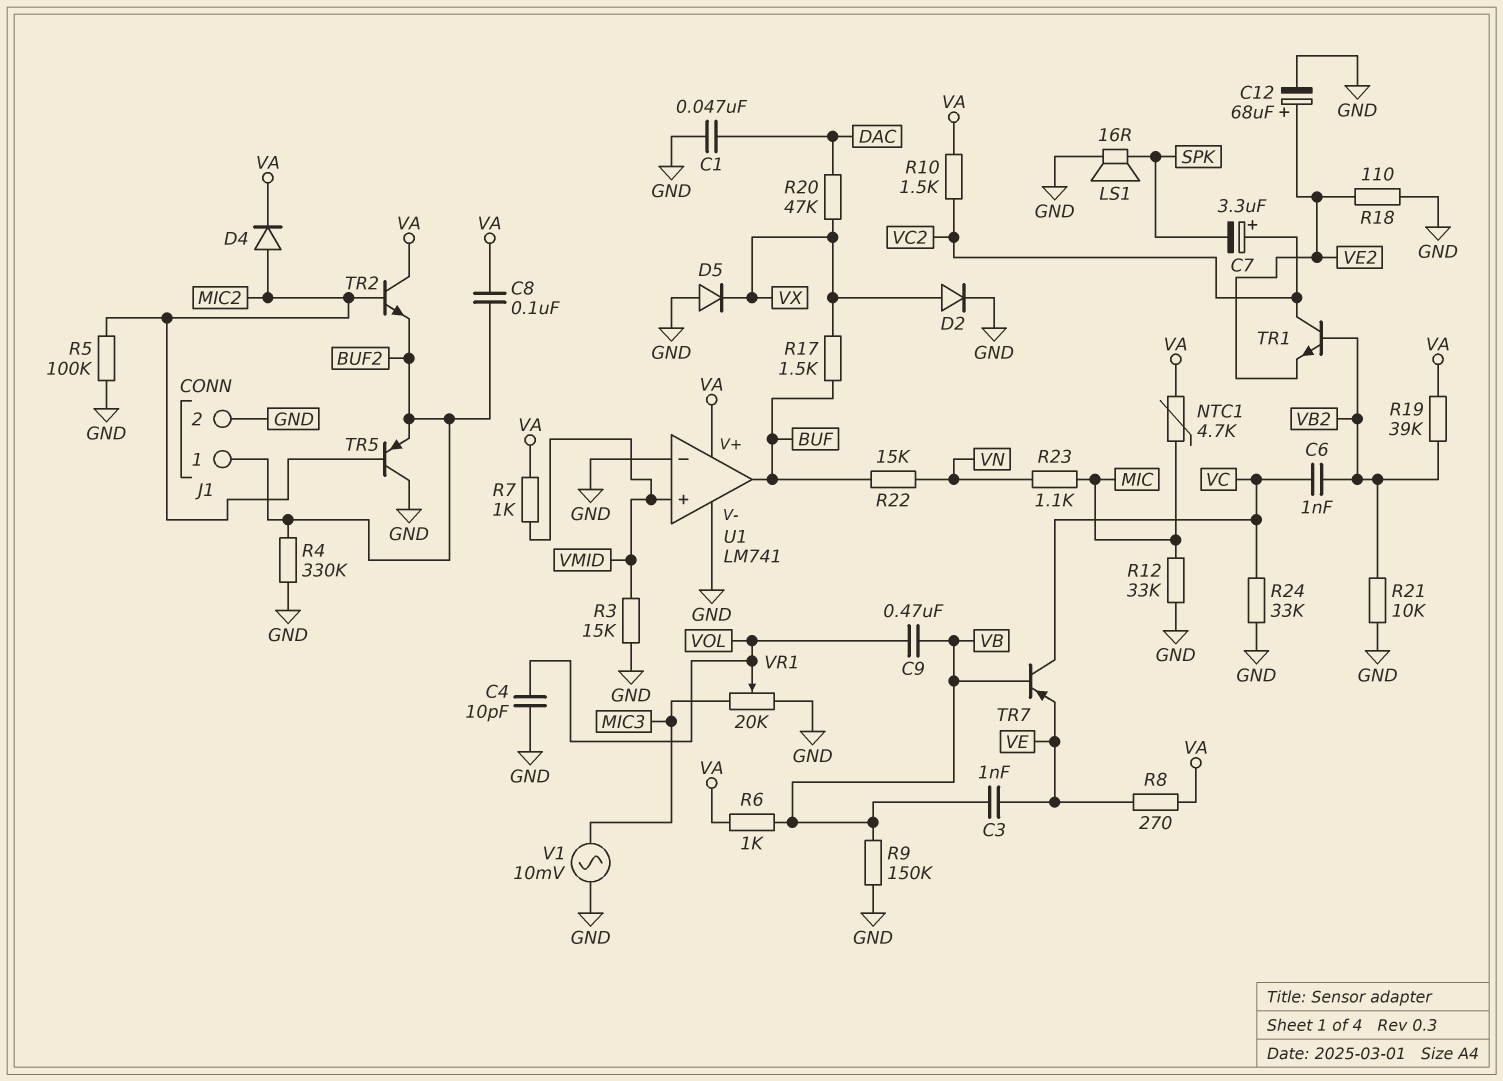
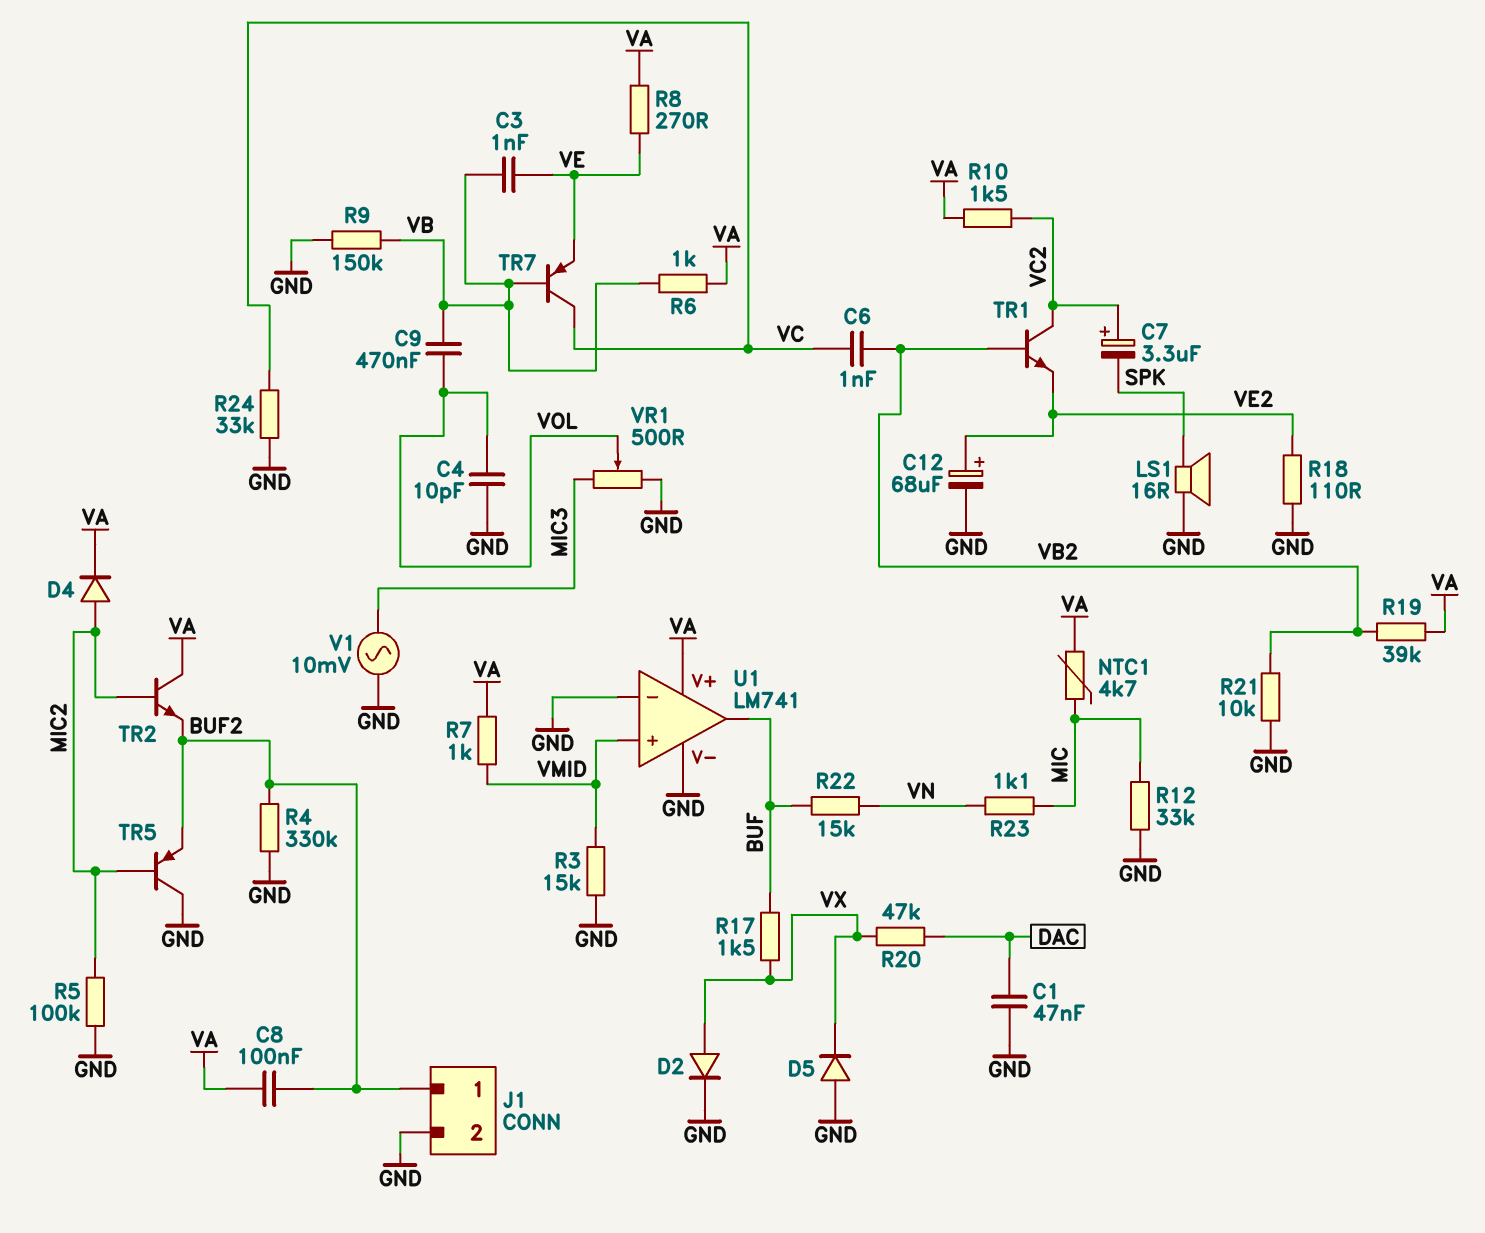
VR1: 20k (GND, MIC3, wiper VOL) -> 500 (GND, MIC3, wiper VOL)

